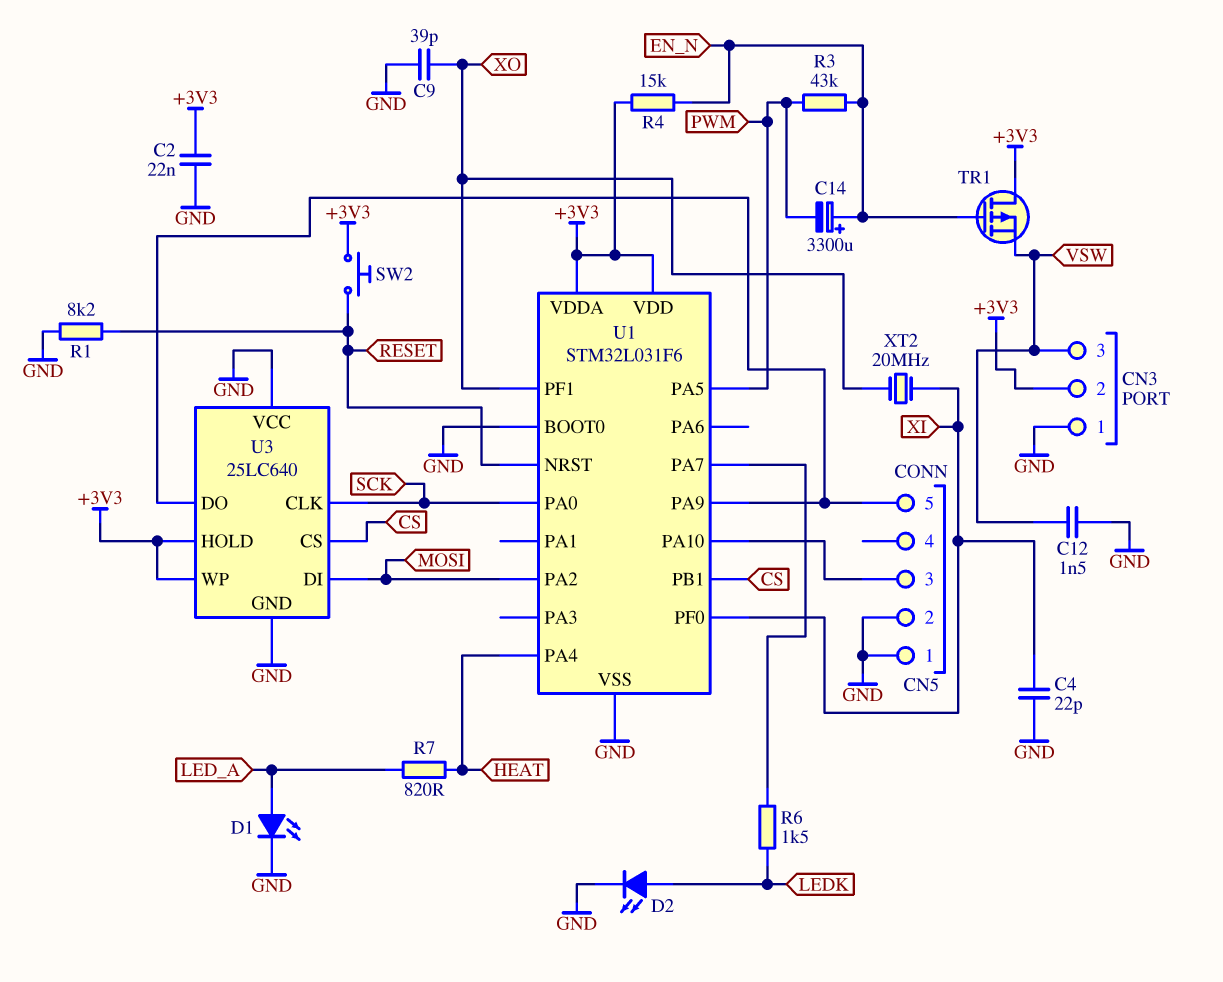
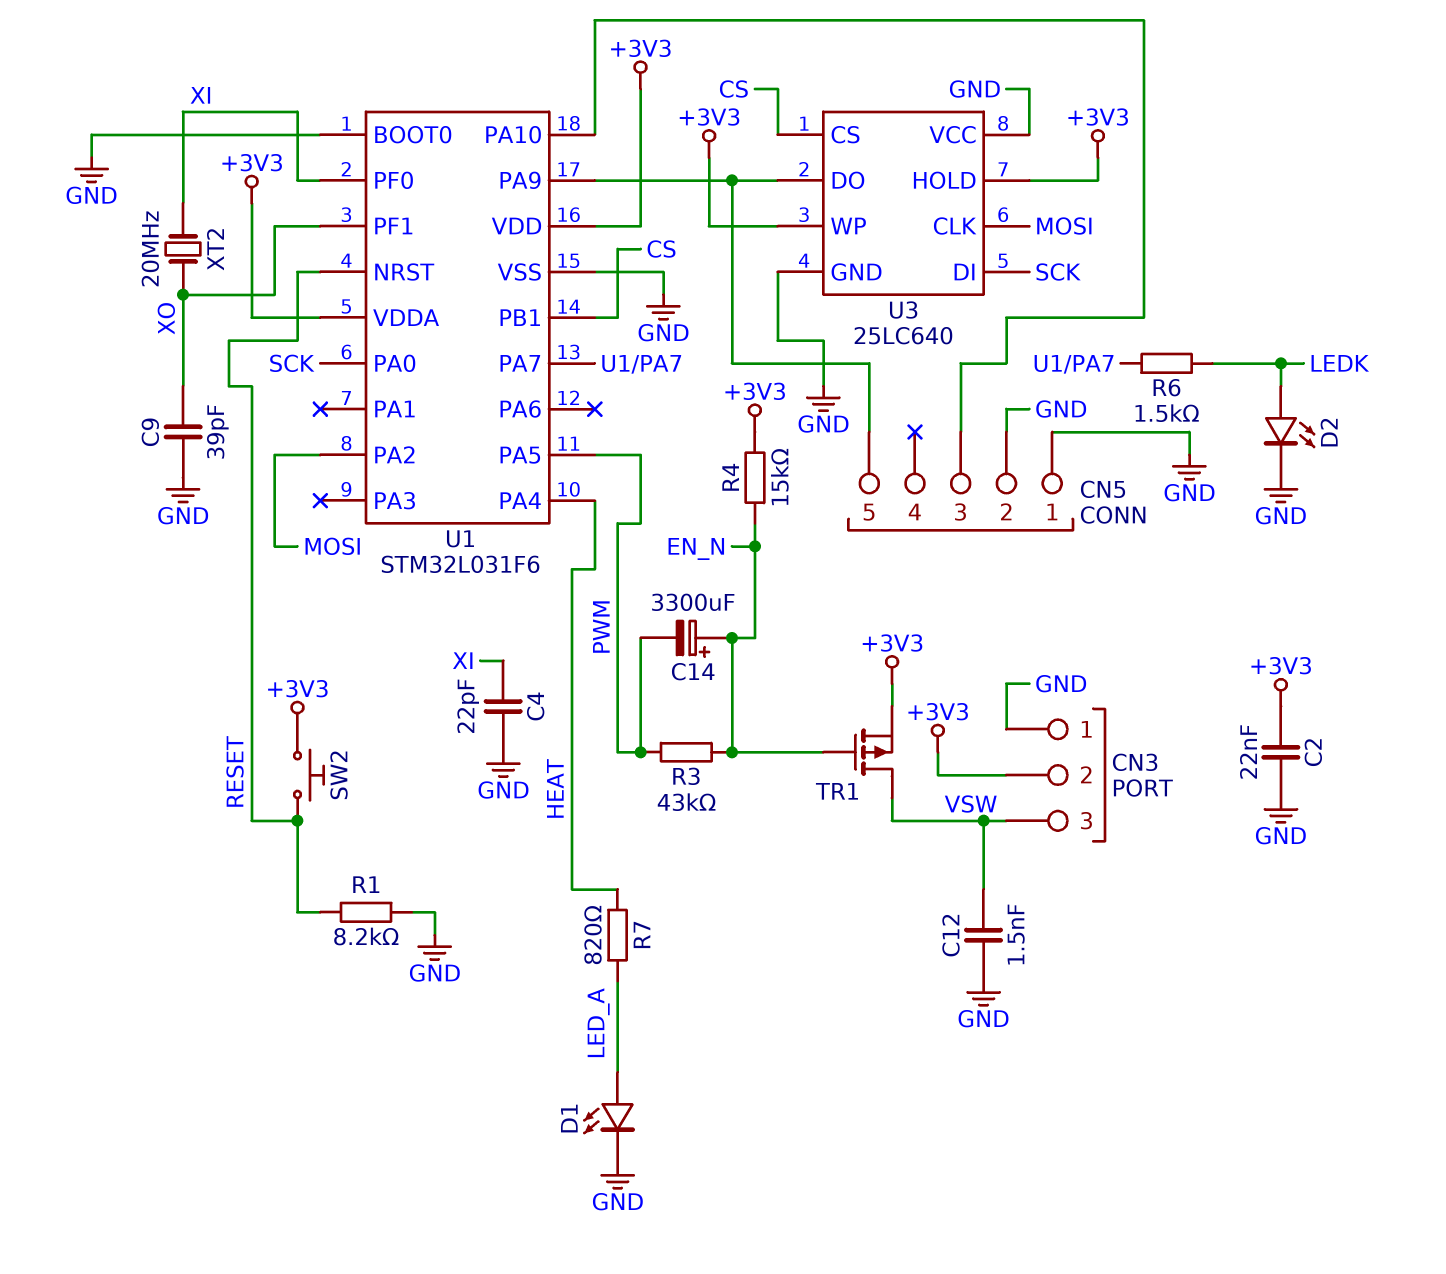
TR1: PMOS (G EN_N, D +3V3, S VSW) -> PMOS (G EN_N, D VSW, S +3V3)
U3 pin CLK: SCK -> MOSI
U3 pin DI: MOSI -> SCK

